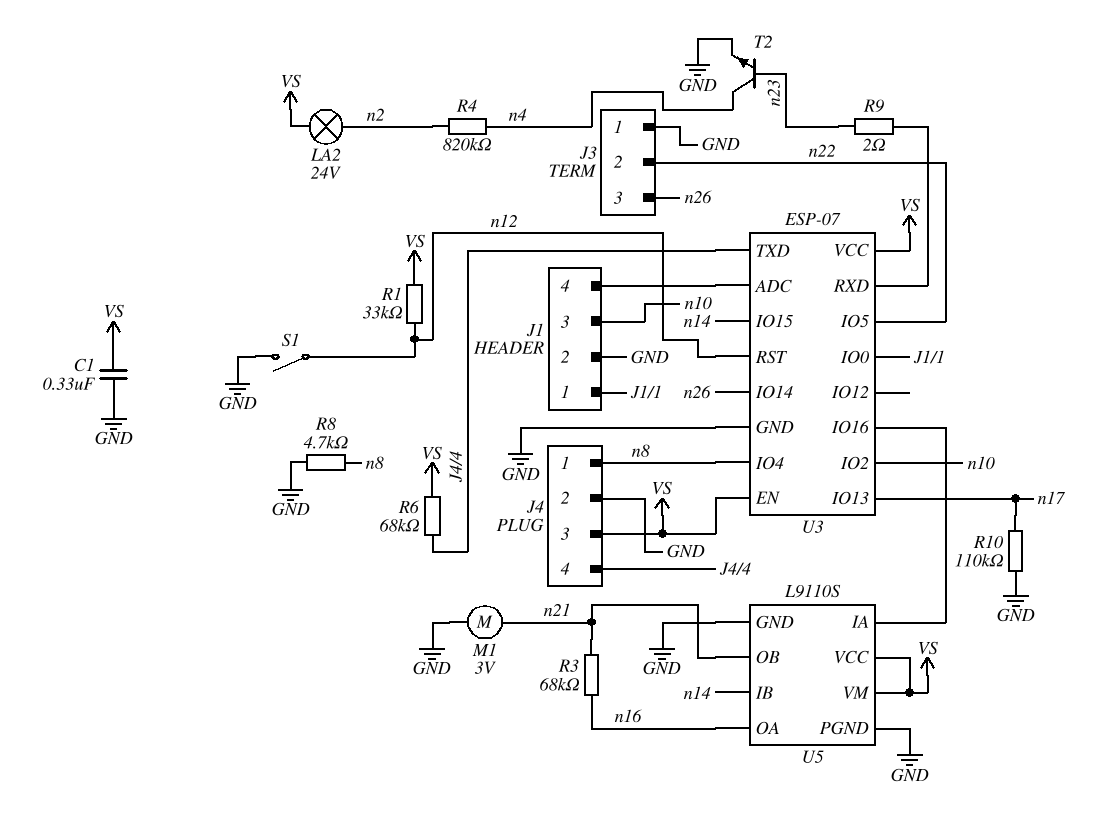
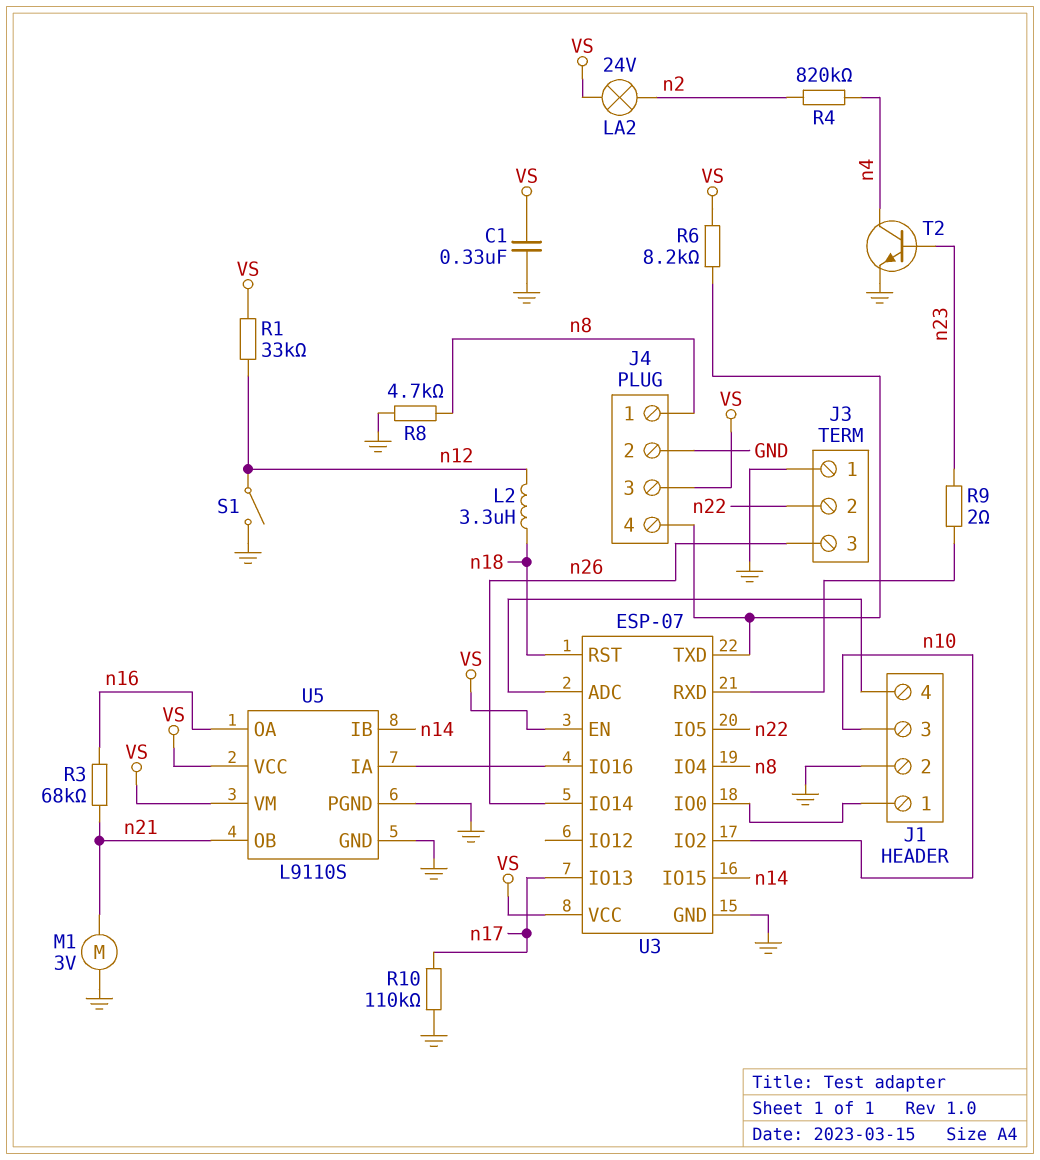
L2: none -> 3.3uH (n12, n18)
R6: 68k (J4/4, VS) -> 8.2k (J4/4, VS)
U3 pin RST: n12 -> n18

